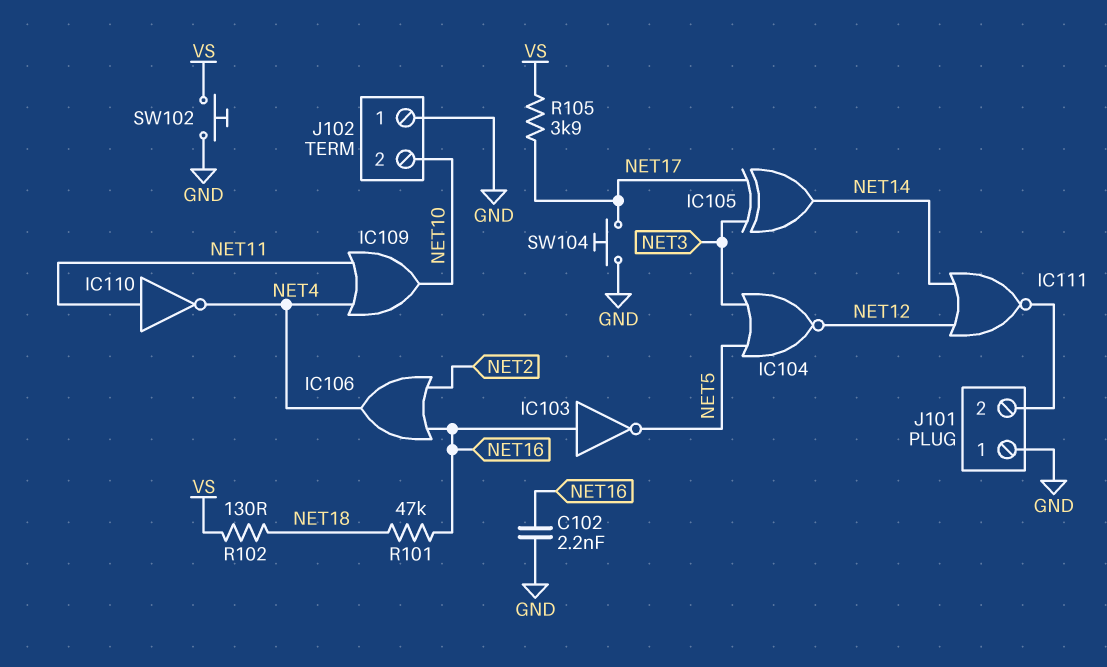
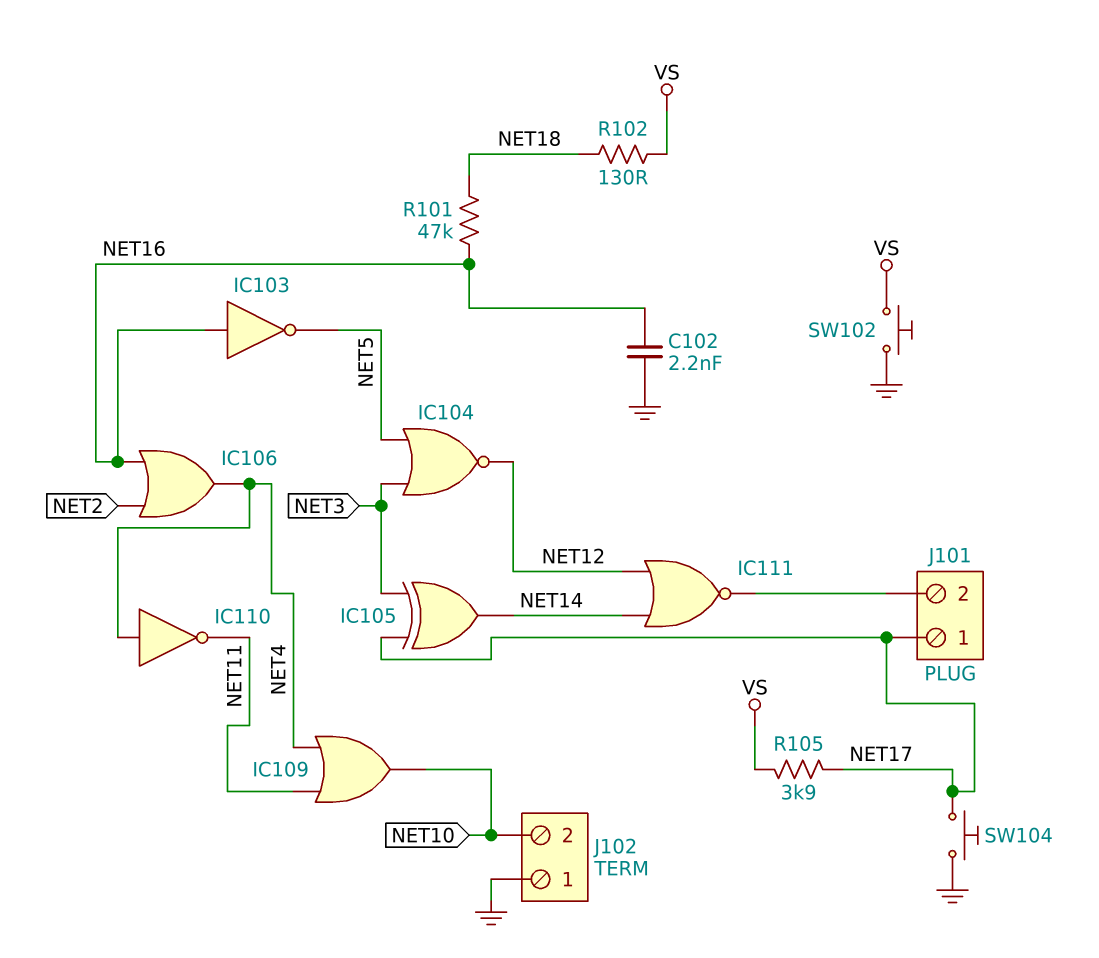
IC110: NOT (in NET11, out NET4) -> NOT (in NET4, out NET11)
J101 pin 1: GND -> NET17

